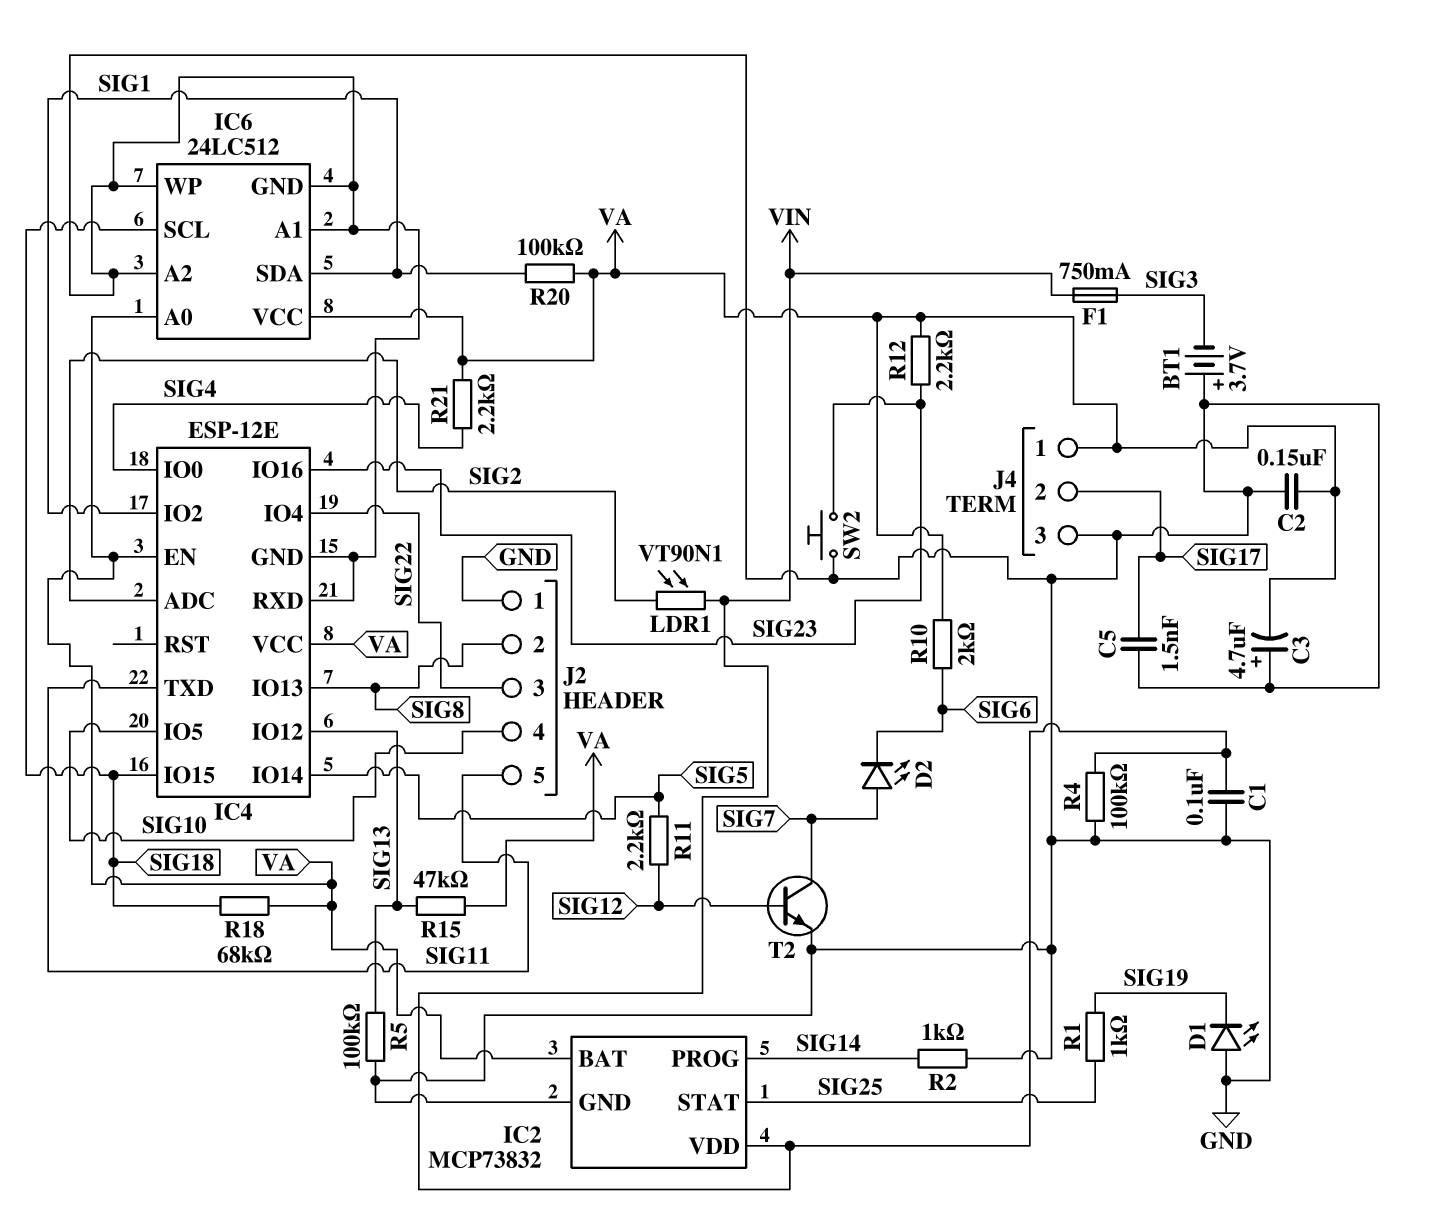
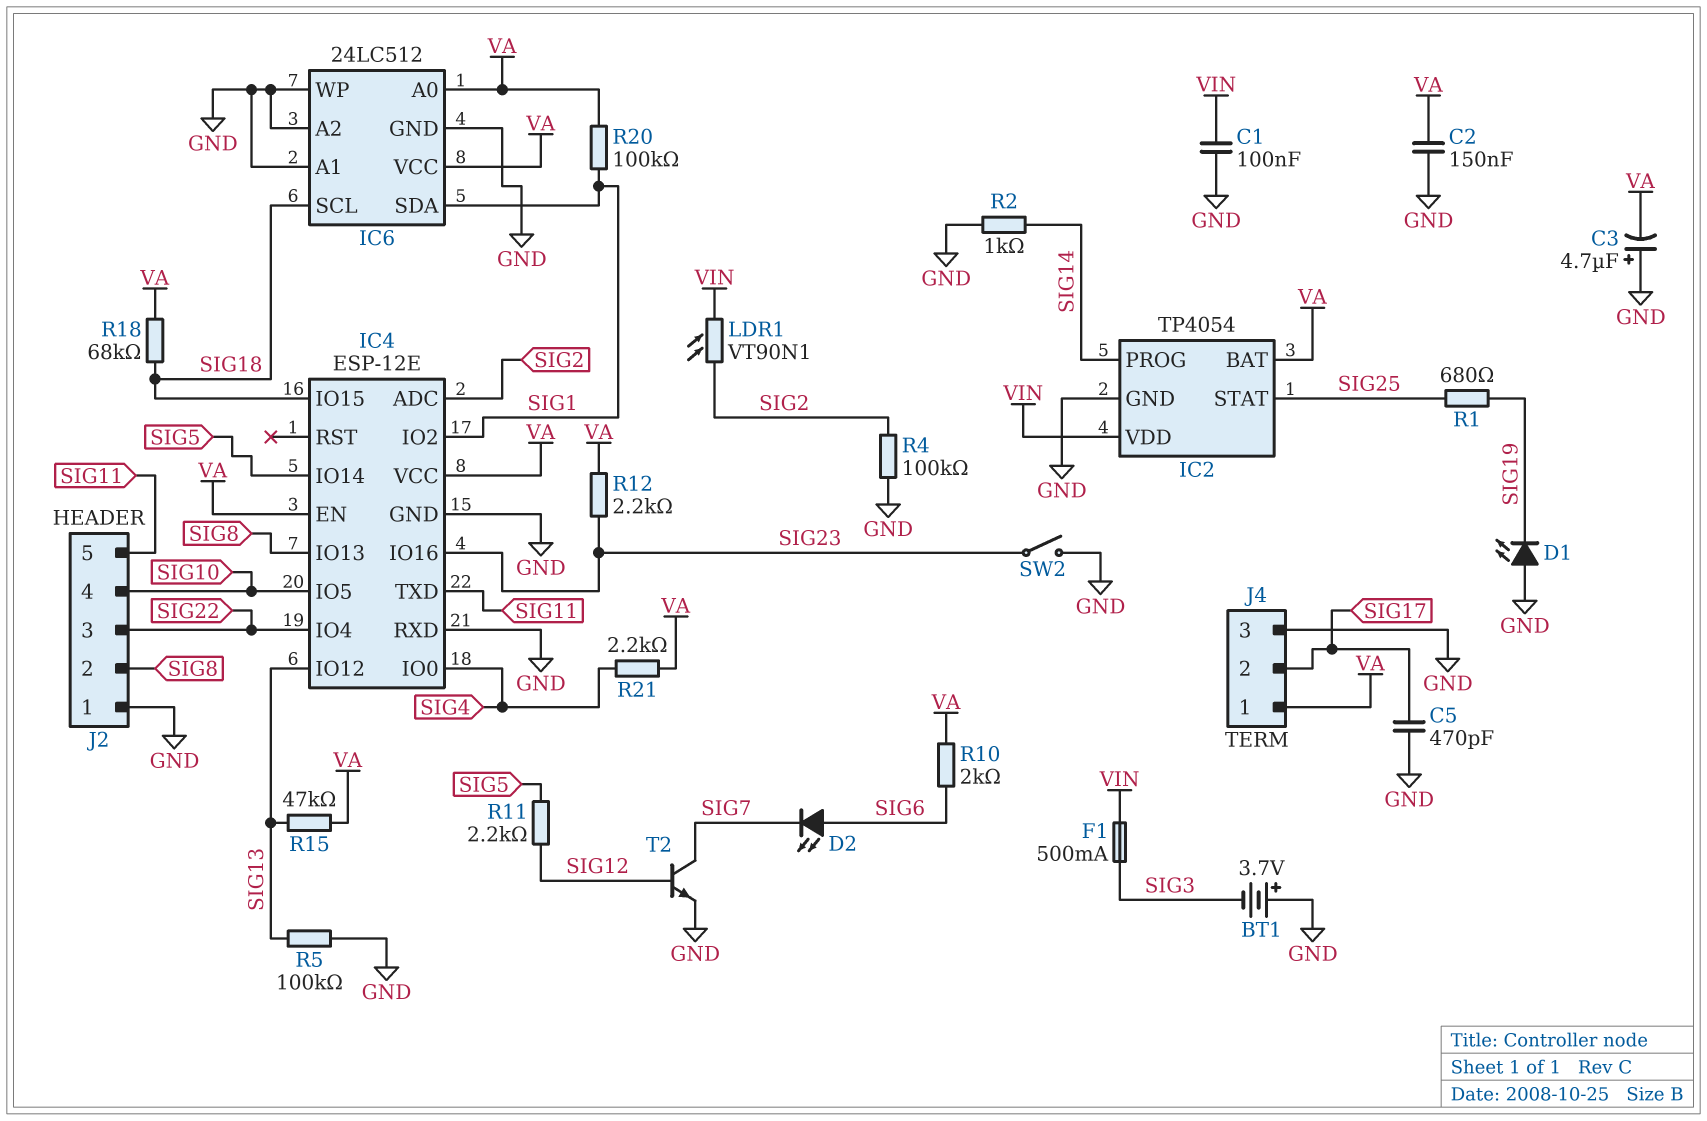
C5: 1.5nF (GND, SIG17) -> 470pF (GND, SIG17)
D2: LED (A SIG7, K SIG6) -> LED (A SIG6, K SIG7)
F1: 750mA (SIG3, VIN) -> 500mA (SIG3, VIN)
IC2: MCP73832 -> TP4054
R1: 1k (SIG19, SIG25) -> 680 (SIG19, SIG25)
R4: 100k (GND, VIN) -> 100k (GND, SIG2)
SW2: button (GND, SIG23) -> switch (GND, SIG23)

